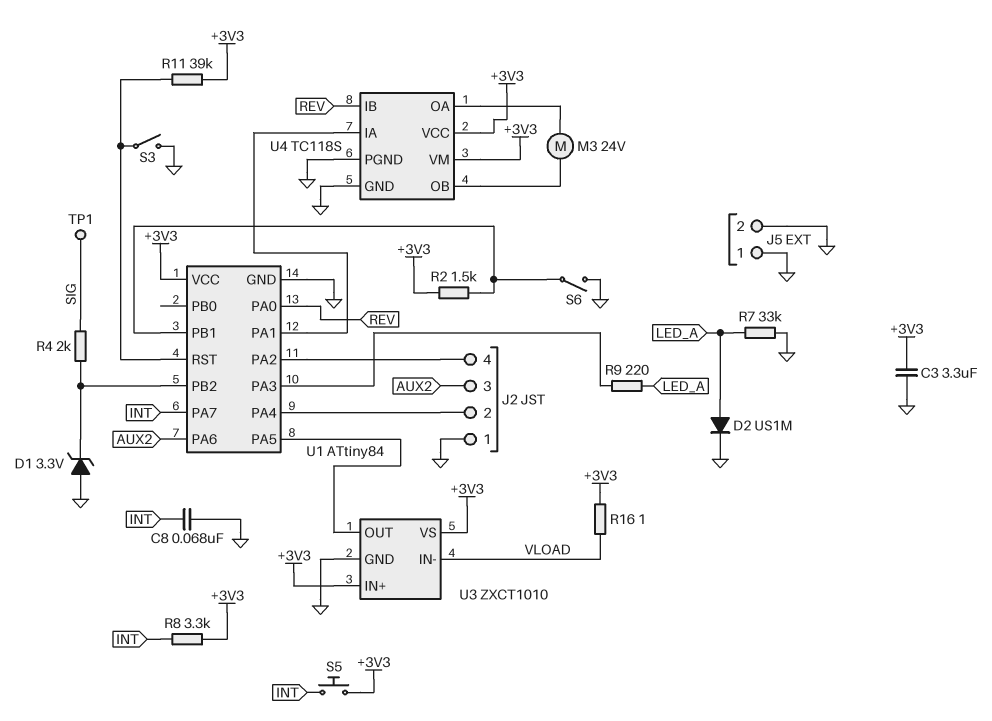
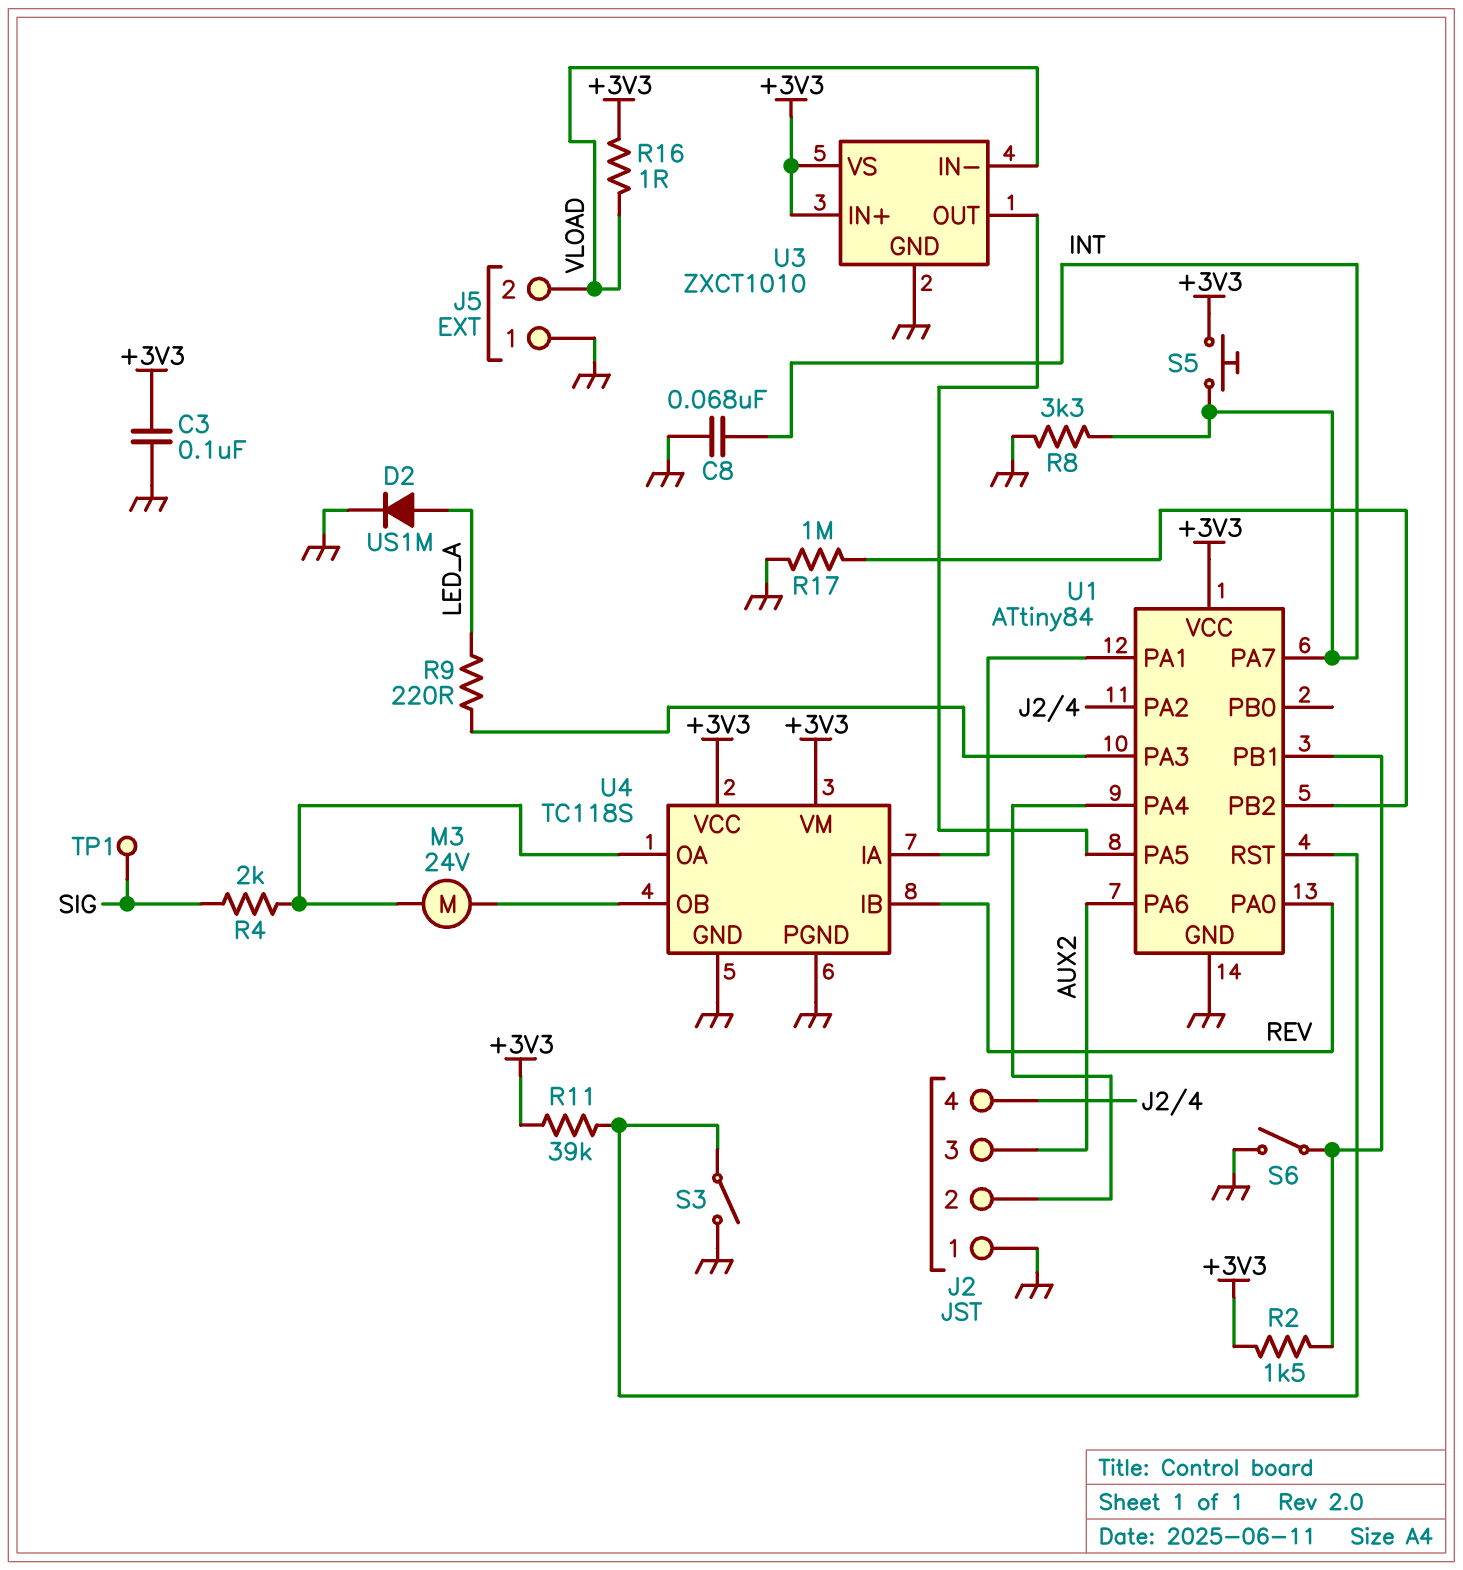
C3: 3.3uF (+3V3, GND) -> 100nF (+3V3, GND)
D1: zener 3.3V (A GND, K U1/PB2) -> none
J5 pin 2: GND -> VLOAD
R4: 2k (SIG, U1/PB2) -> 2k (SIG, U4/OA)
R7: 33k (GND, LED_A) -> none
R8: 3.3k (+3V3, INT) -> 3.3k (GND, INT)
R17: none -> 1M (GND, U1/PB2)

